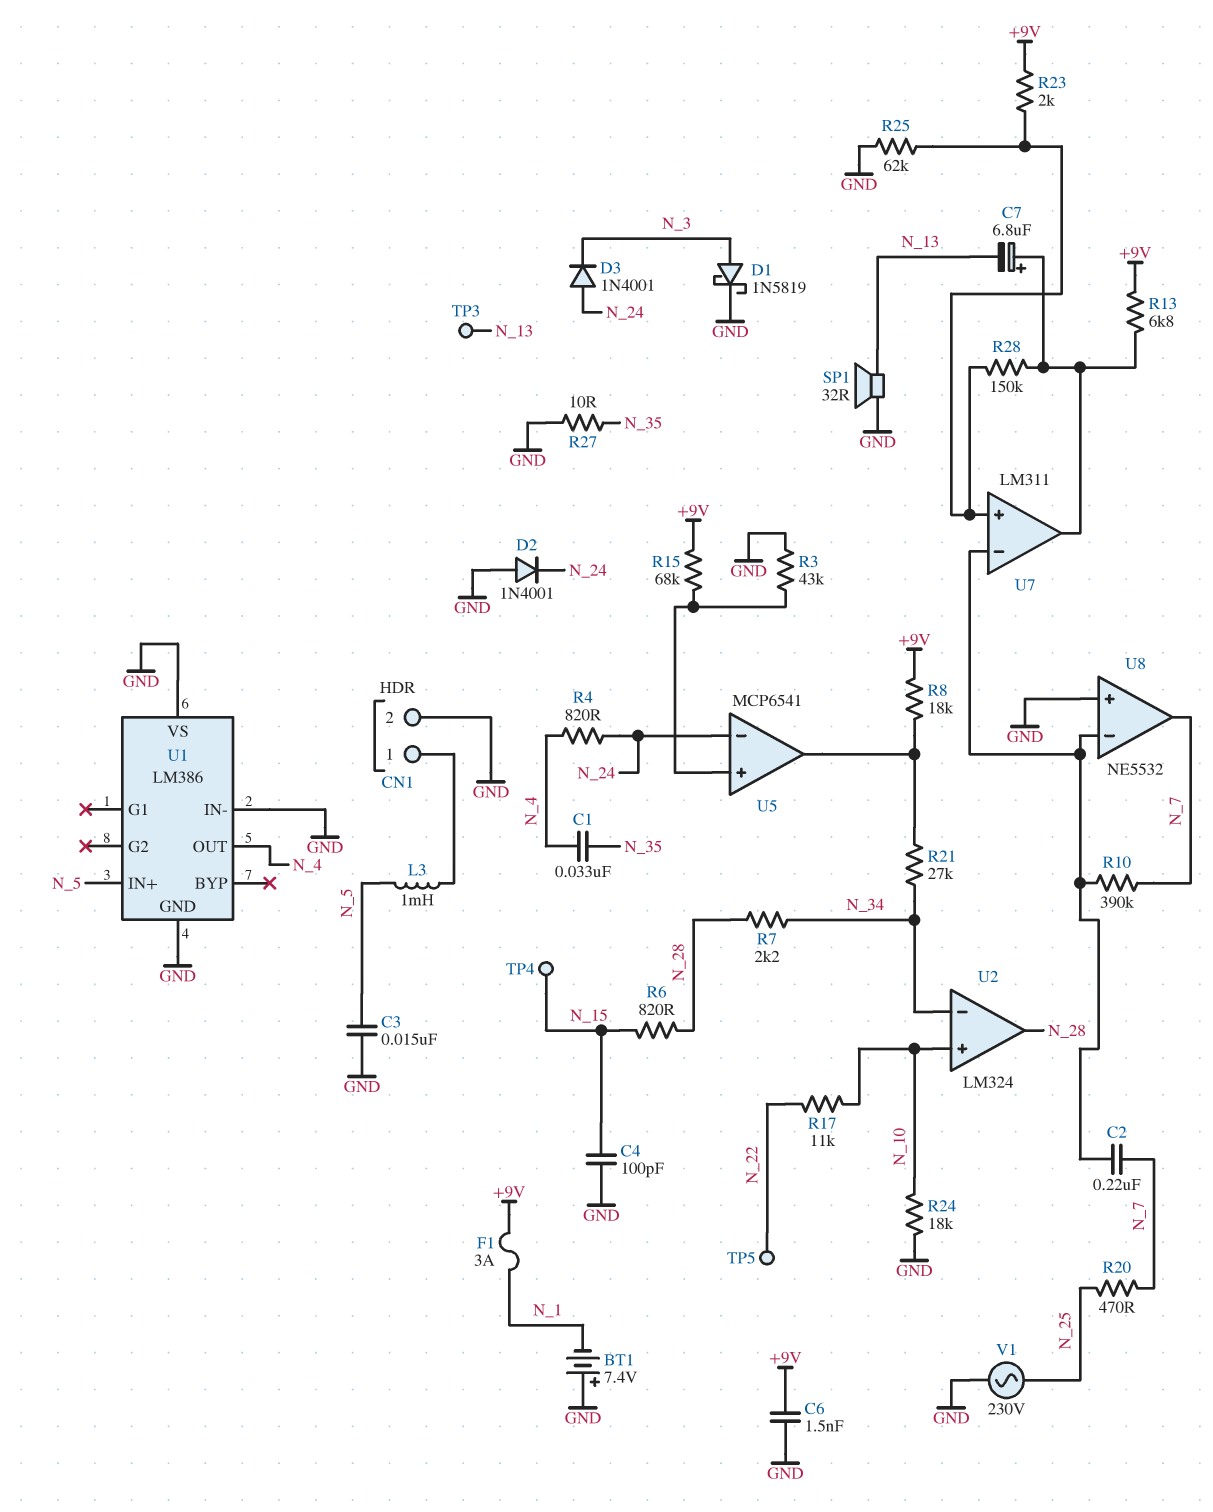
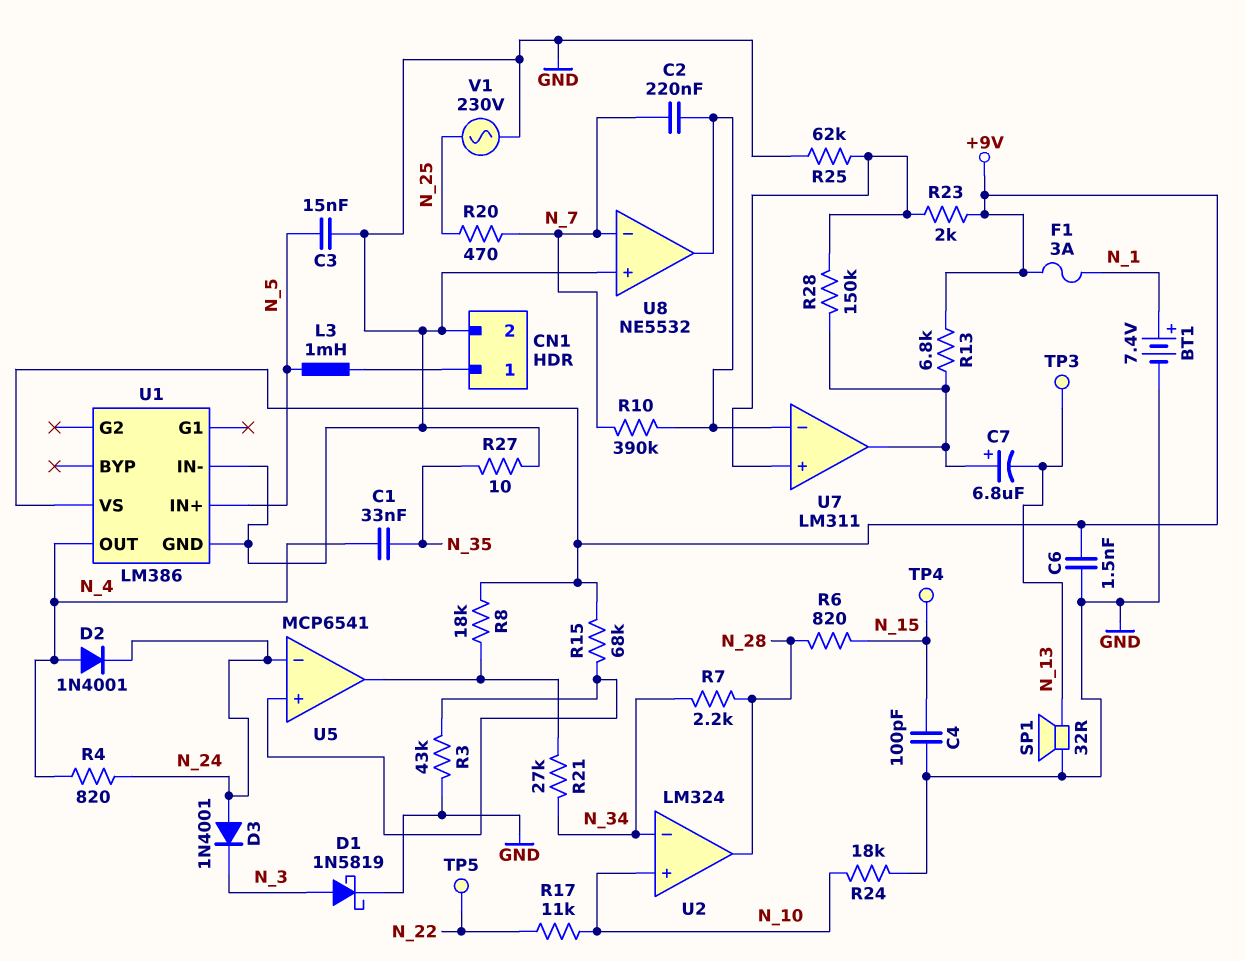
BT1: 7.4V (plus GND, minus N_1) -> 7.4V (plus N_1, minus GND)
D2: diode 1N4001 (A GND, K N_24) -> diode 1N4001 (A N_4, K N_24)
U1 pin VS: GND -> +9V
U8 pin in-: U7/in- -> N_7
U8 pin out: N_7 -> U7/in-

